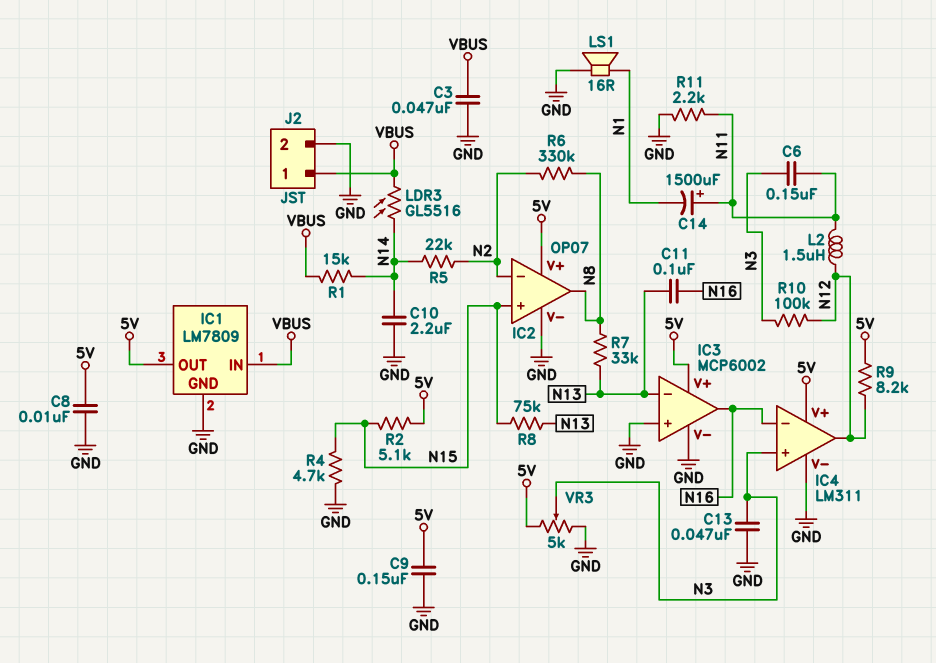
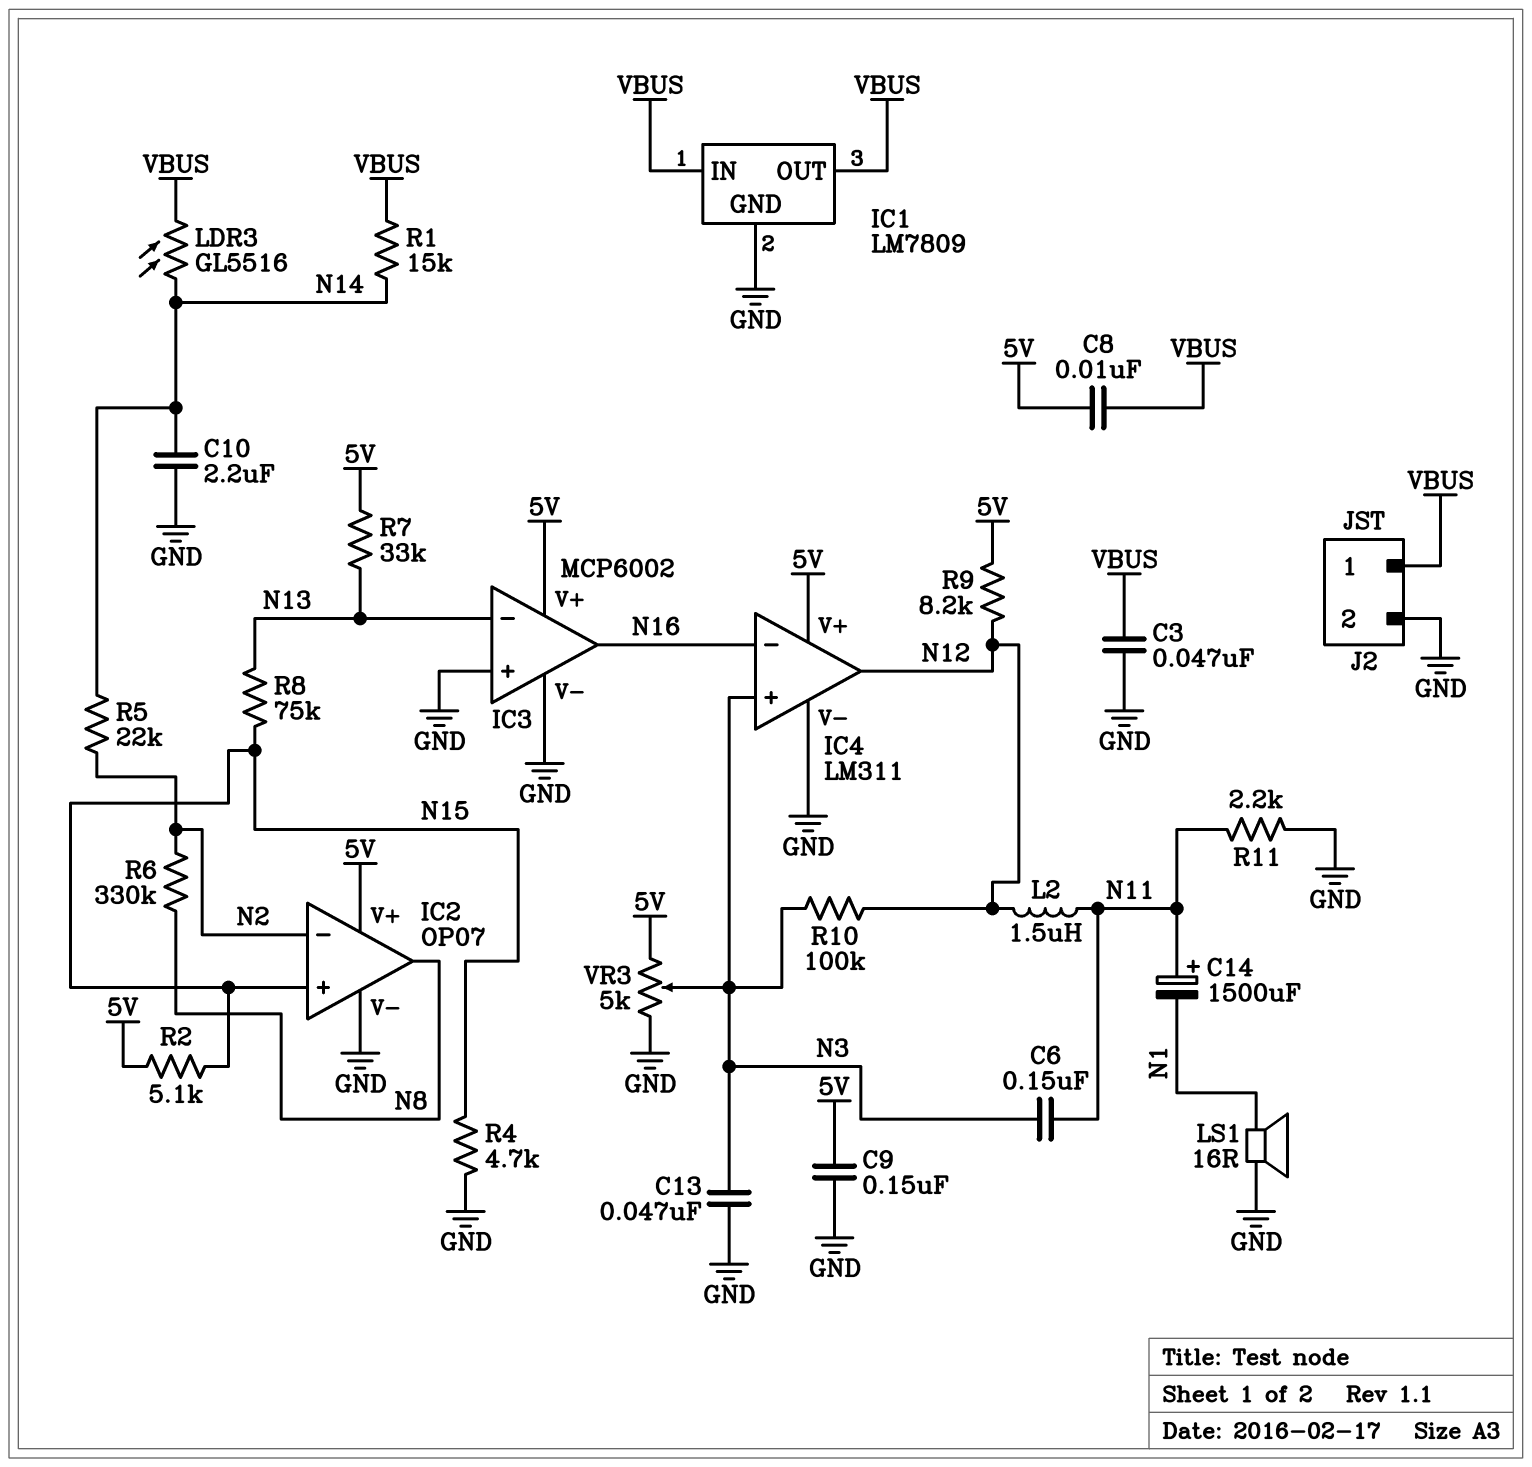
C8: 10nF (5V, GND) -> 10nF (5V, VBUS)
C11: 100nF (N13, N16) -> none
IC1 pin OUT: 5V -> VBUS
R7: 33k (N8, N13) -> 33k (5V, N13)

